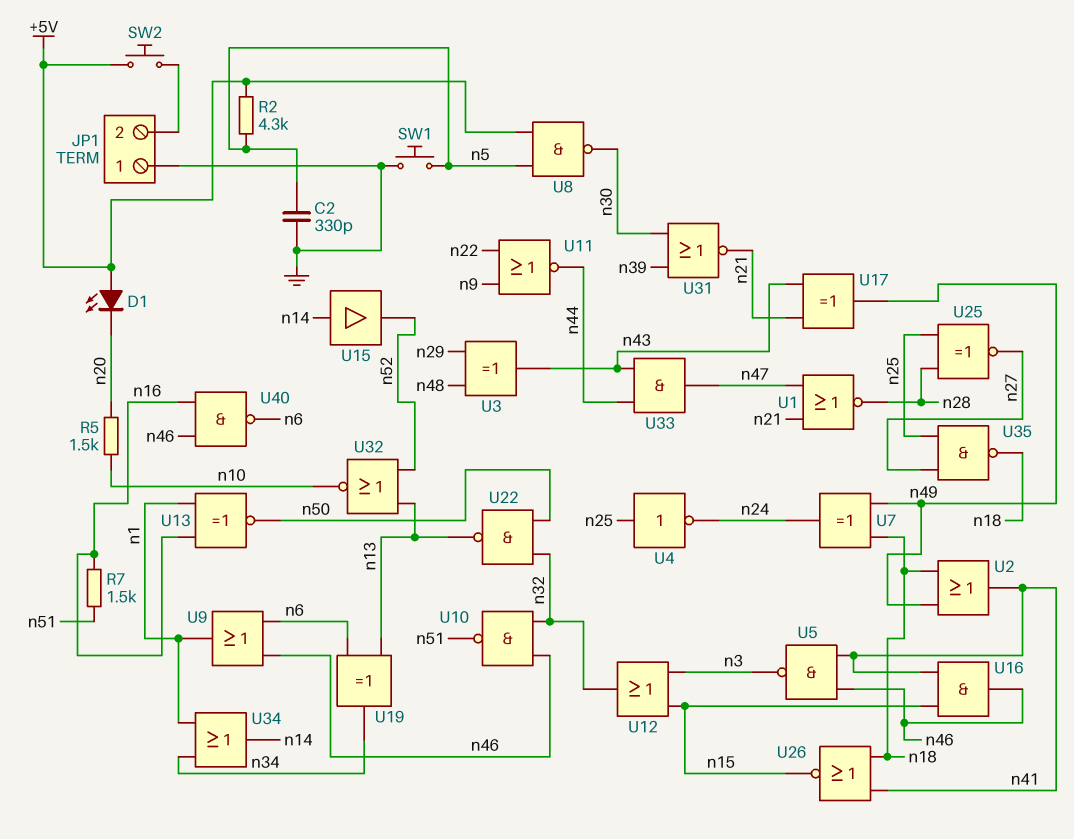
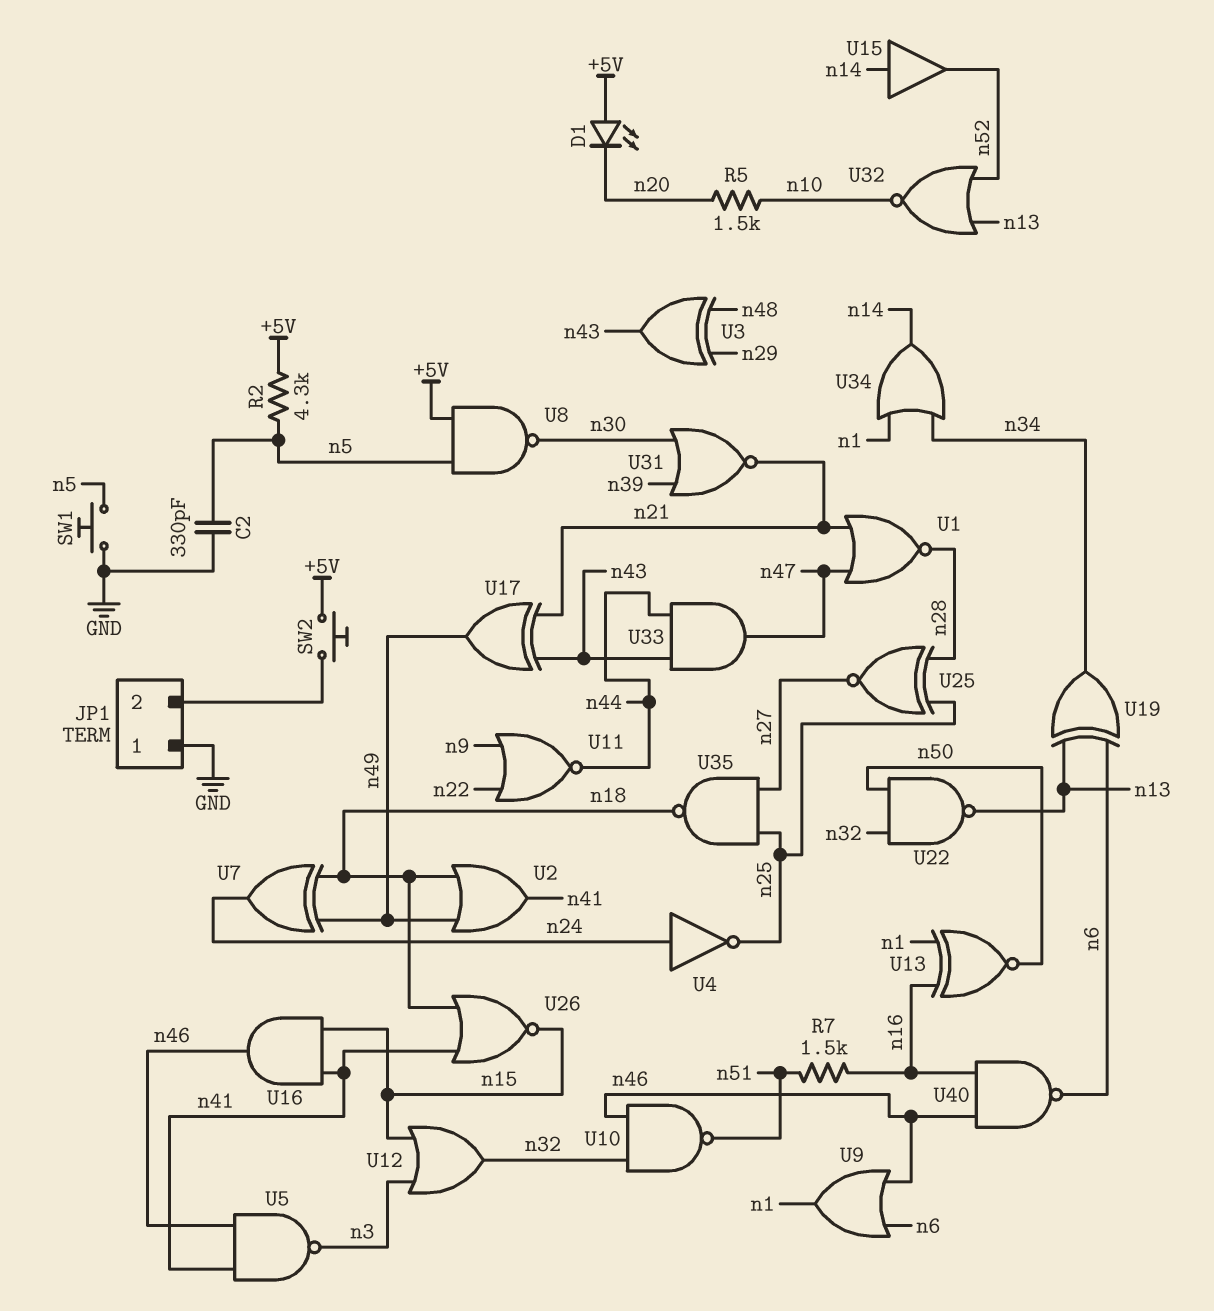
U4: NOT (in n25, out n24) -> NOT (in n24, out n25)

